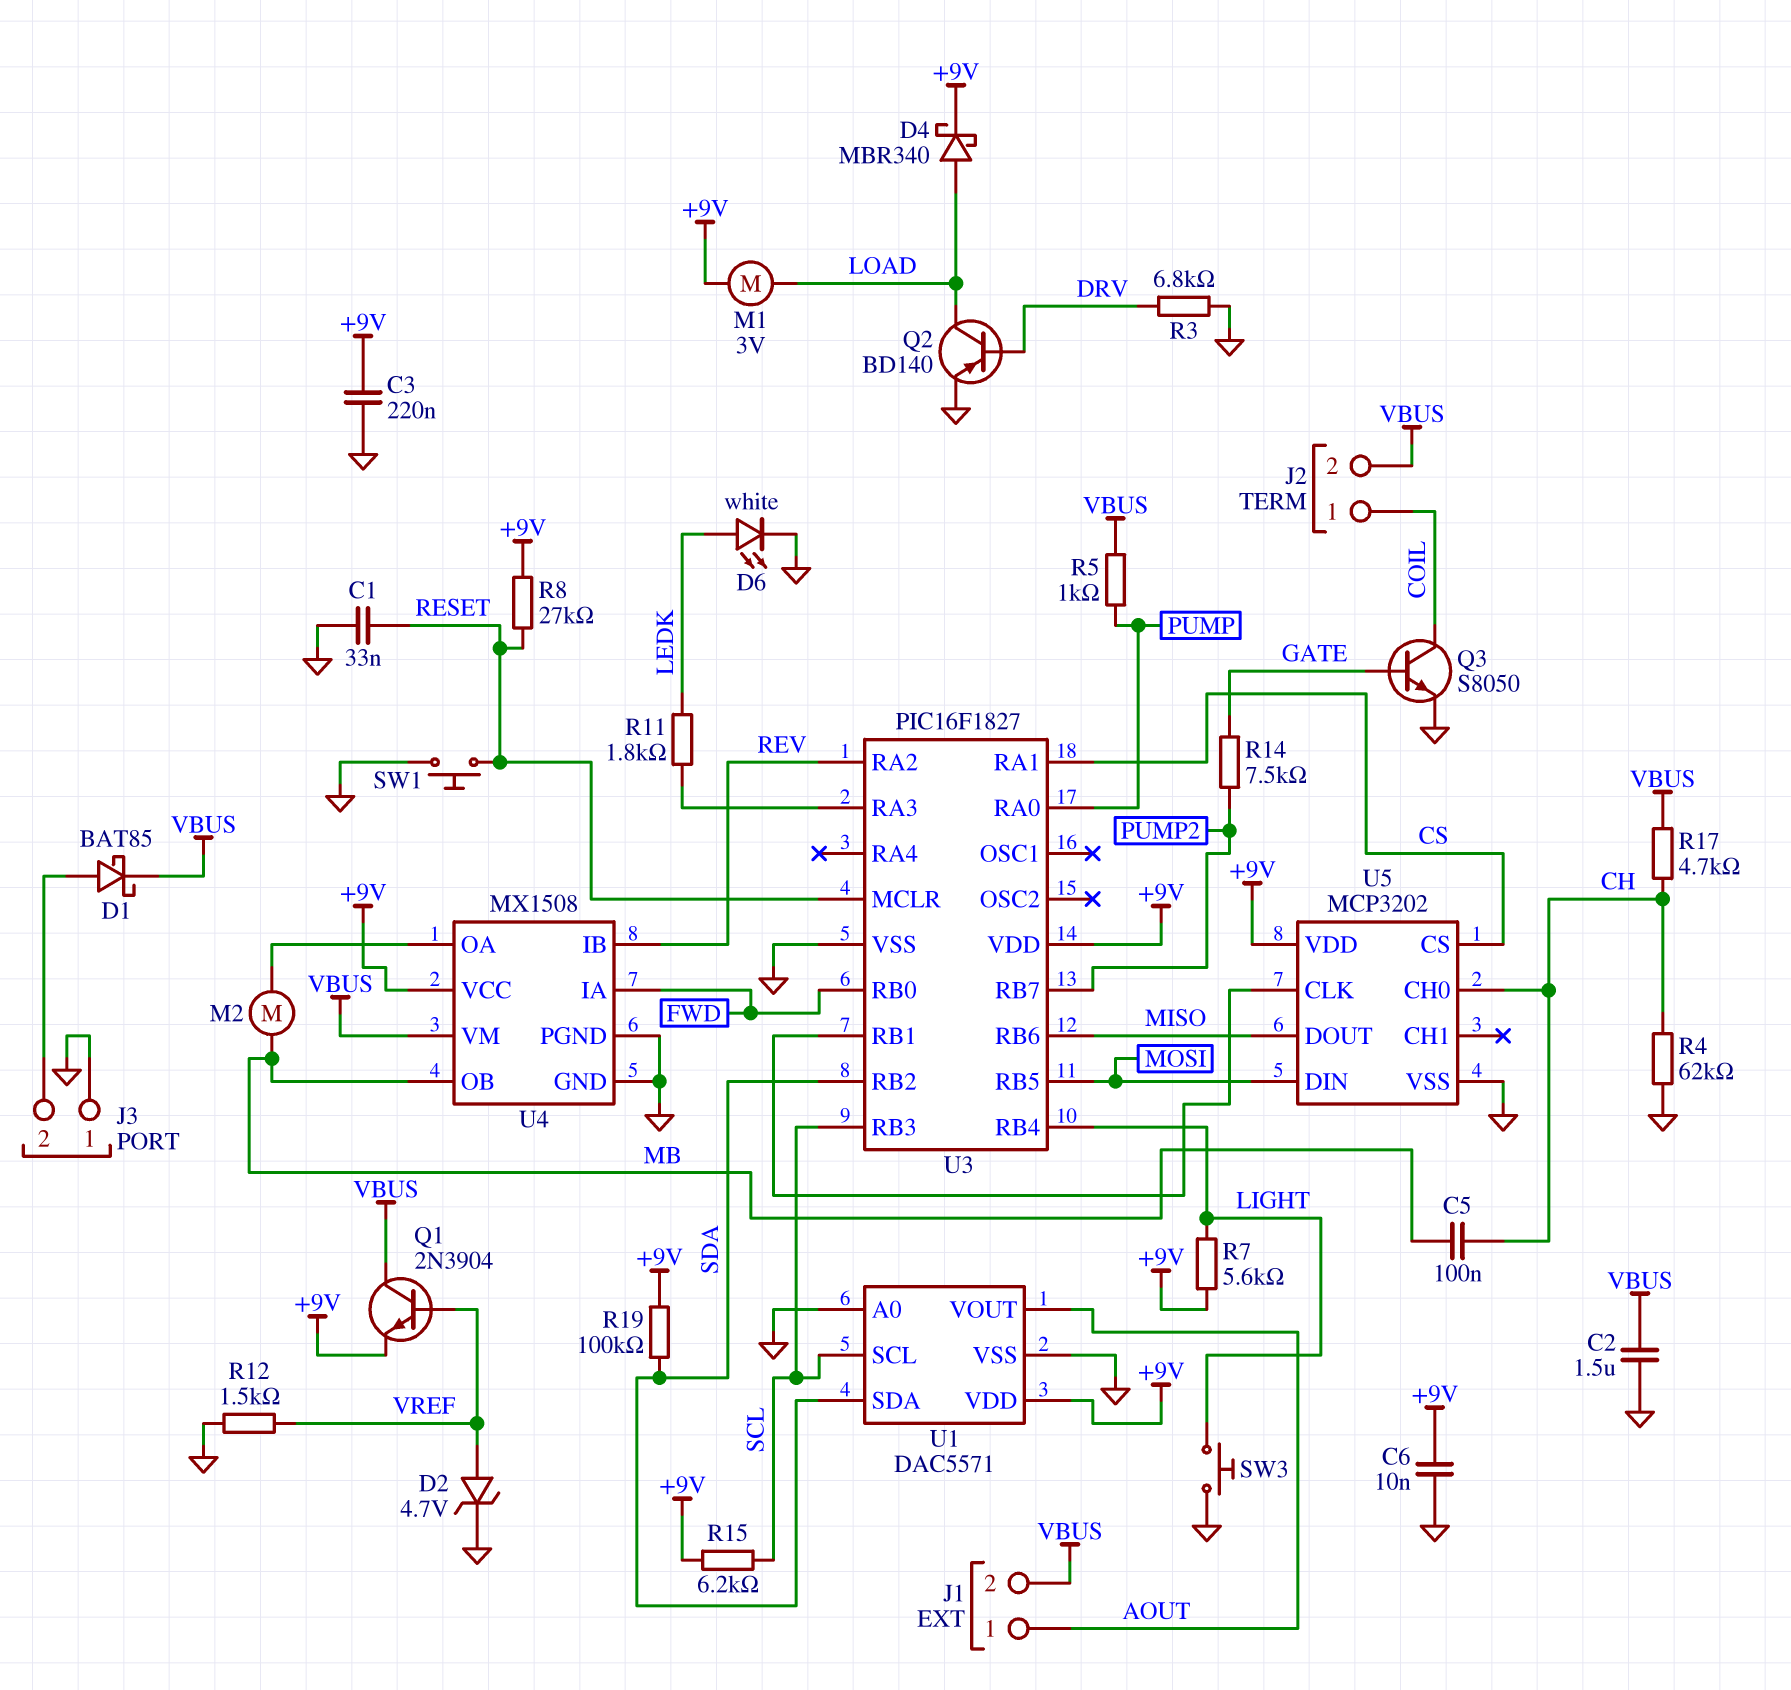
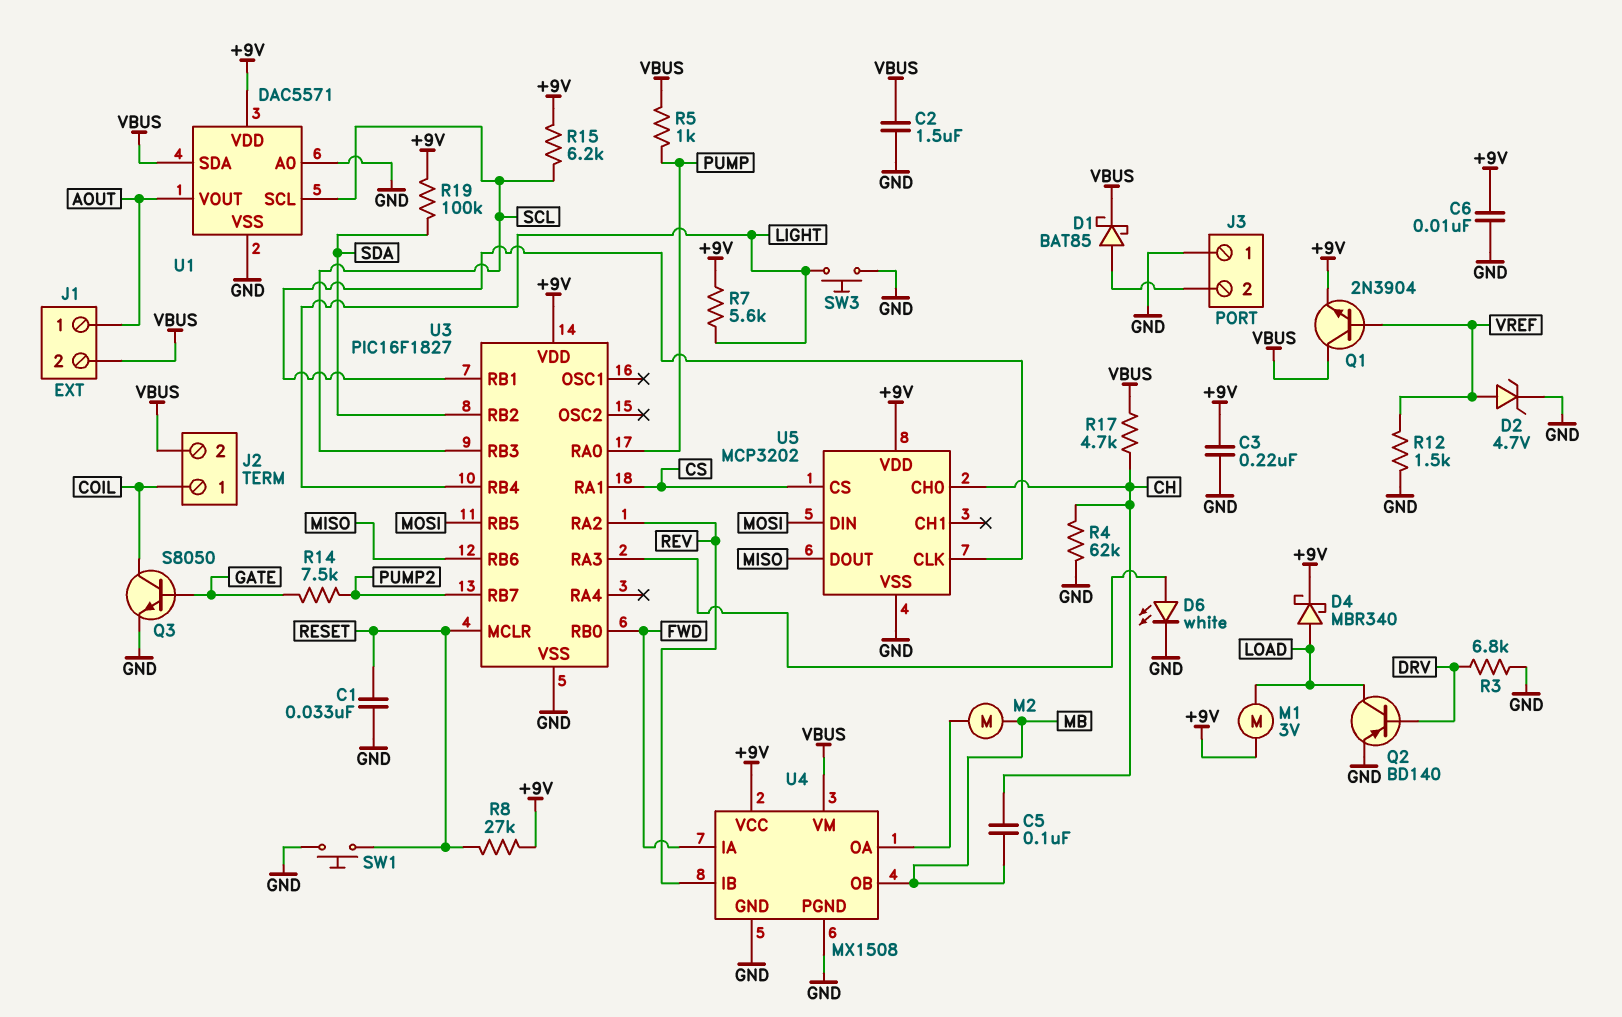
D6: LED white (A LEDK, K GND) -> LED white (A U3/RA3, K GND)
R11: 1.8k (LEDK, U3/RA3) -> none
U1 pin SDA: SDA -> VBUS

